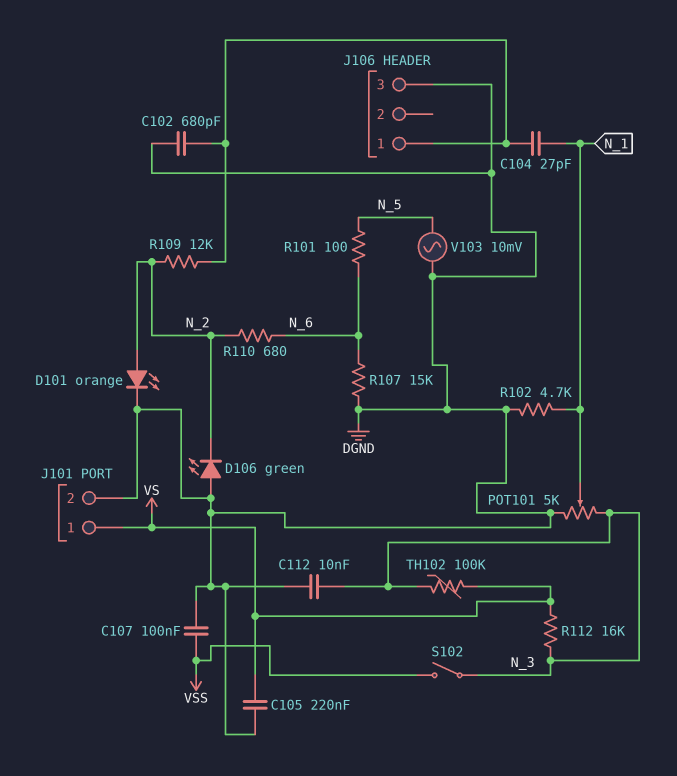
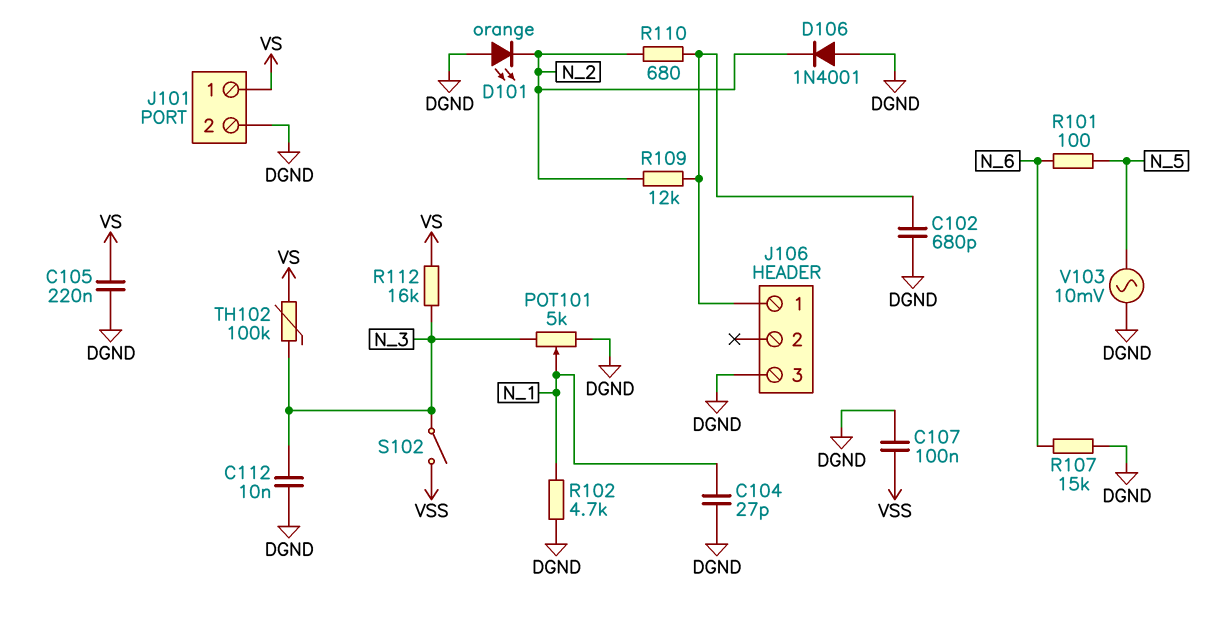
C104: 27pF (J106/1, N_1) -> 27pF (DGND, N_1)
D101: LED orange (A N_2, K DGND) -> LED orange (A DGND, K N_2)
D106: LED green (A DGND, K N_2) -> diode 1N4001 (A DGND, K N_2)
R110: 680 (N_2, N_6) -> 680 (J106/1, N_2)

